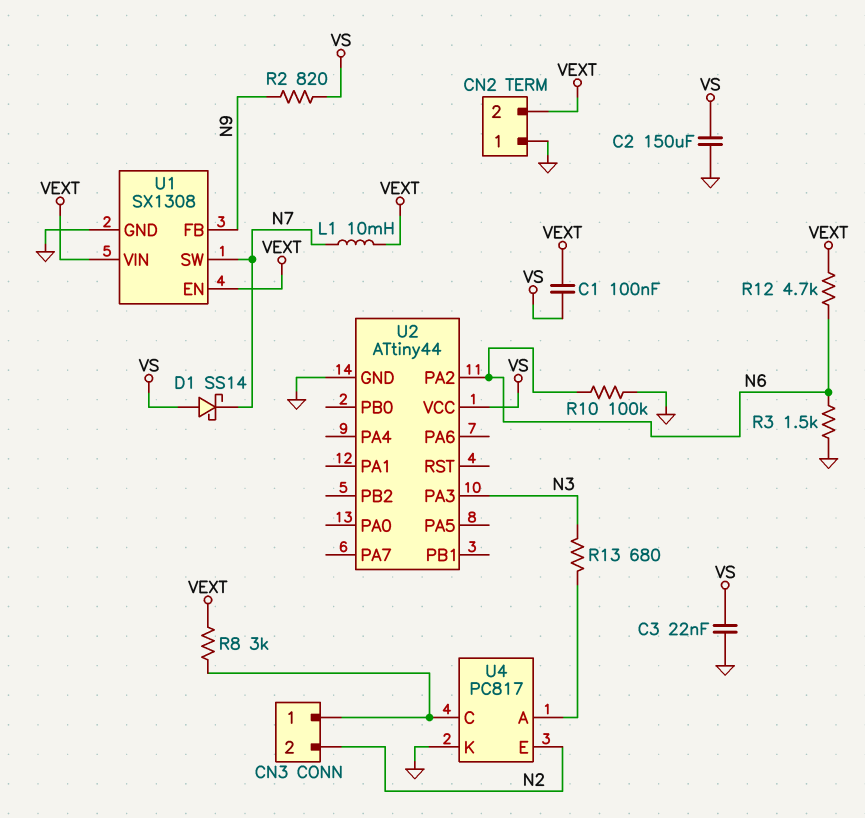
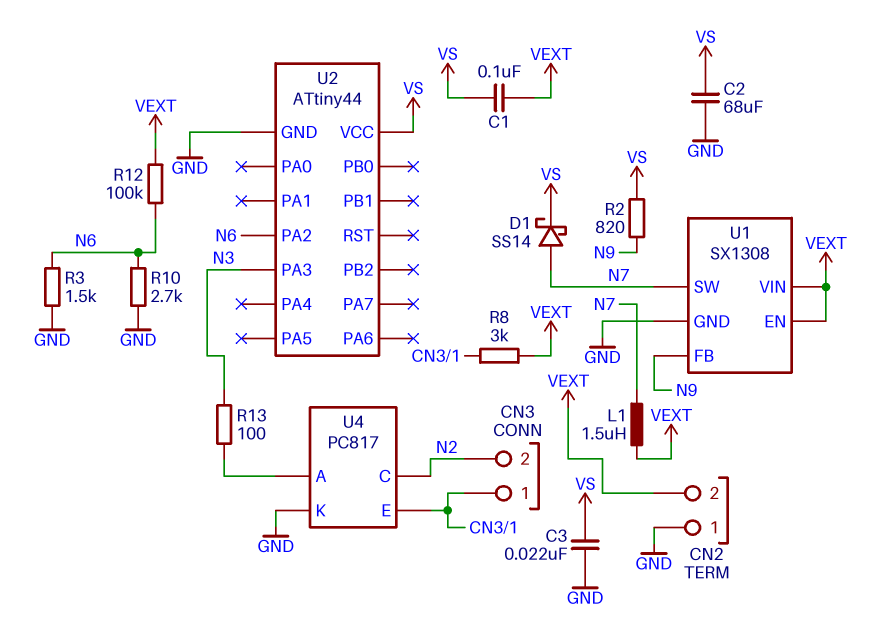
C2: 150uF (GND, VS) -> 68uF (GND, VS)
D1: schottky SS14 (A VS, K N7) -> schottky SS14 (A N7, K VS)
L1: 10mH (N7, VEXT) -> 1.5uH (N7, VEXT)
R10: 100k (GND, N6) -> 2.7k (GND, N6)
R12: 4.7k (N6, VEXT) -> 100k (N6, VEXT)
R13: 680 (N3, U4/A) -> 100 (N3, U4/A)
U4 pin C: CN3/1 -> N2
U4 pin E: N2 -> CN3/1

